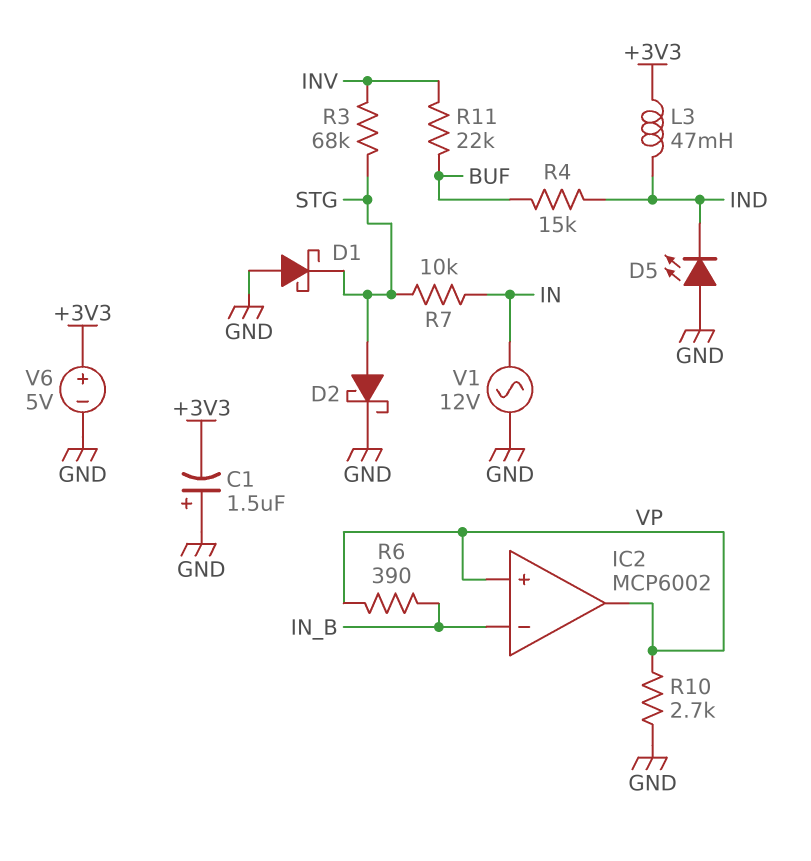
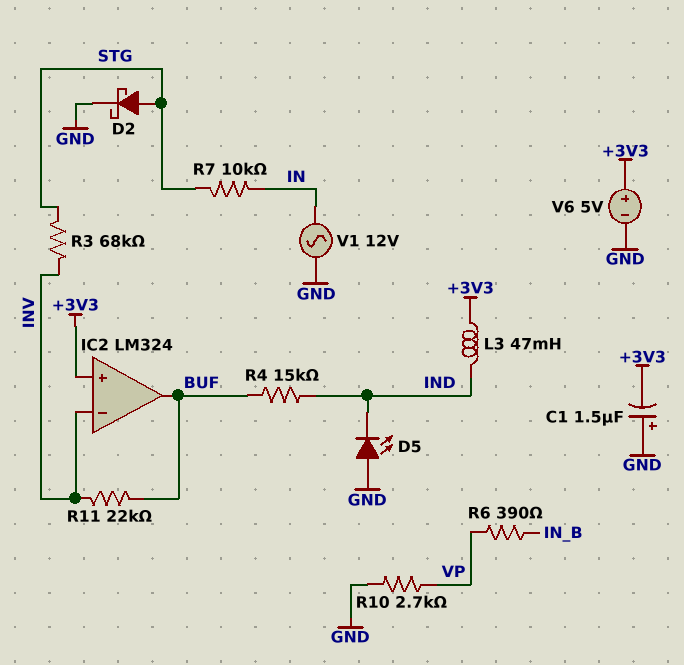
D1: schottky (A GND, K STG) -> none
IC2: MCP6002 -> LM324
IC2 pin in+: VP -> +3V3
IC2 pin in-: IN_B -> INV
IC2 pin out: VP -> BUF

